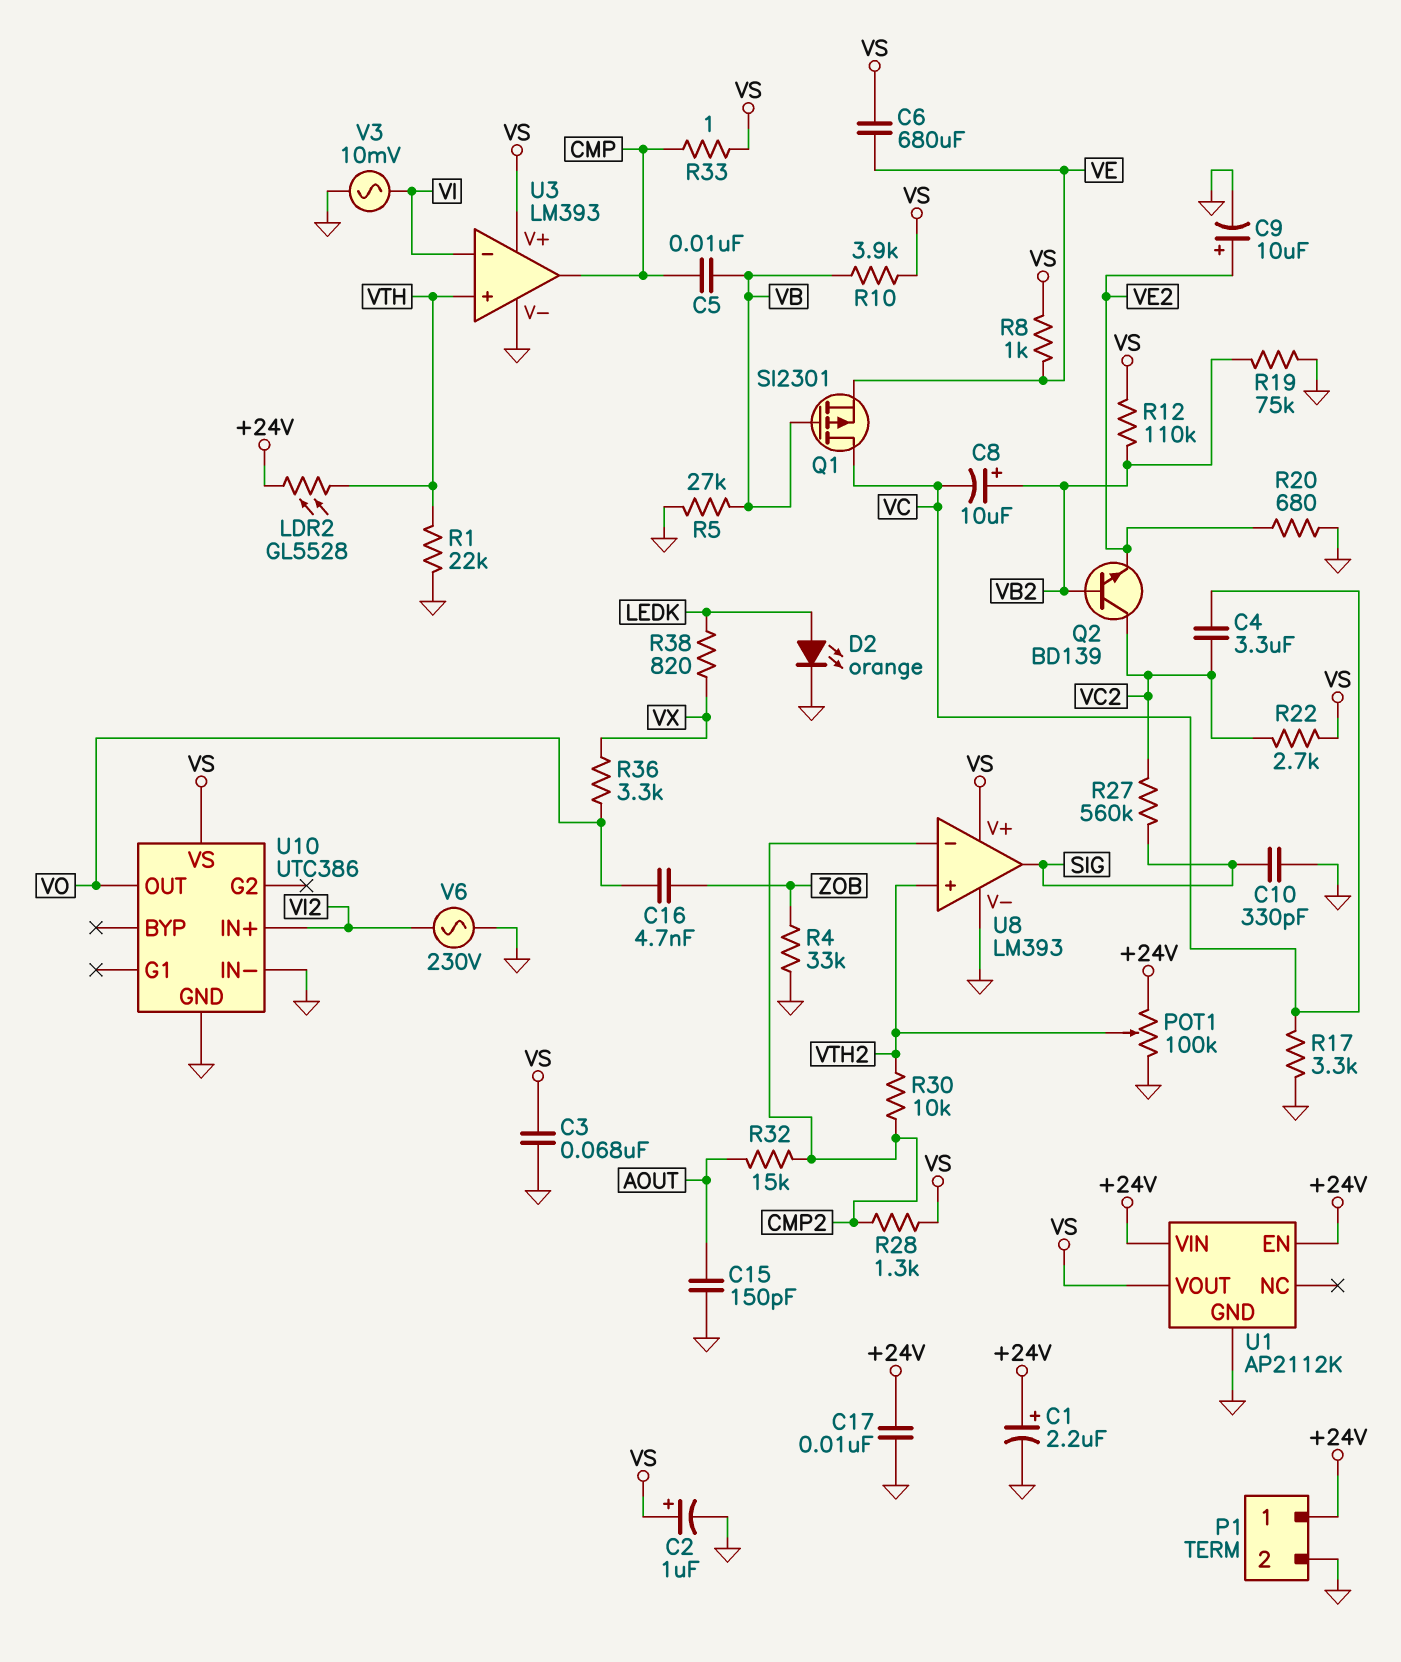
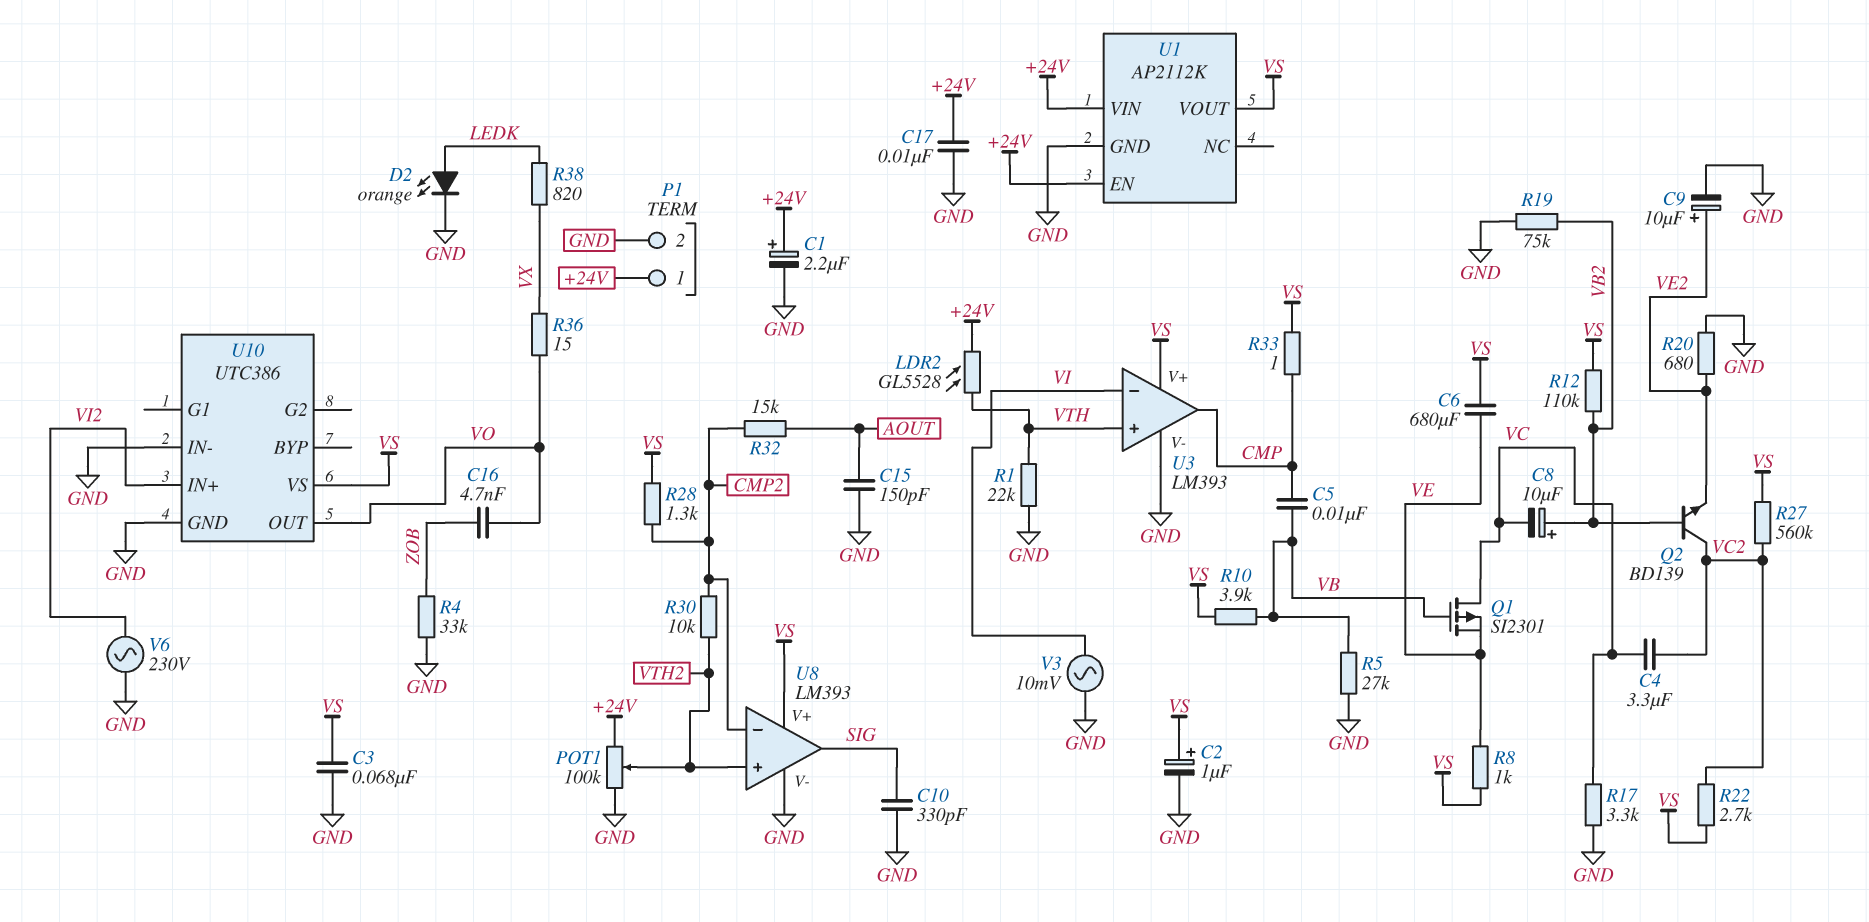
R27: 560k (SIG, VC2) -> 560k (VC2, VS)
R36: 3.3k (VO, VX) -> 15 (VO, VX)

